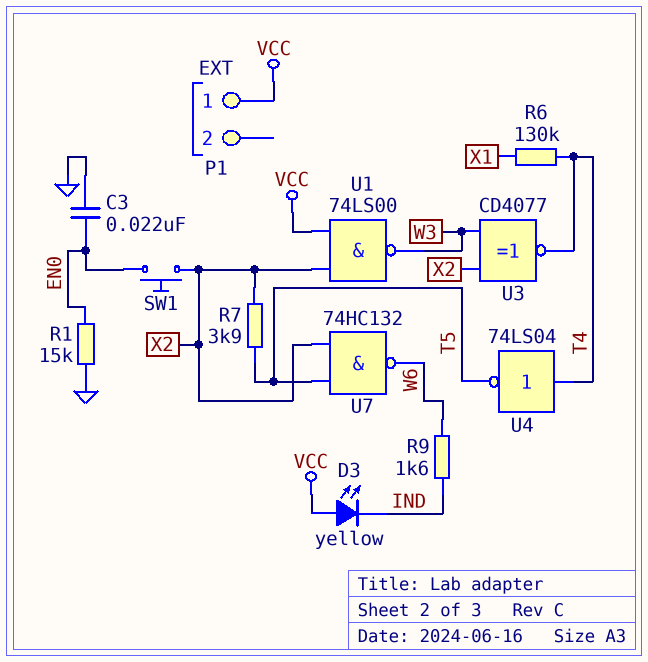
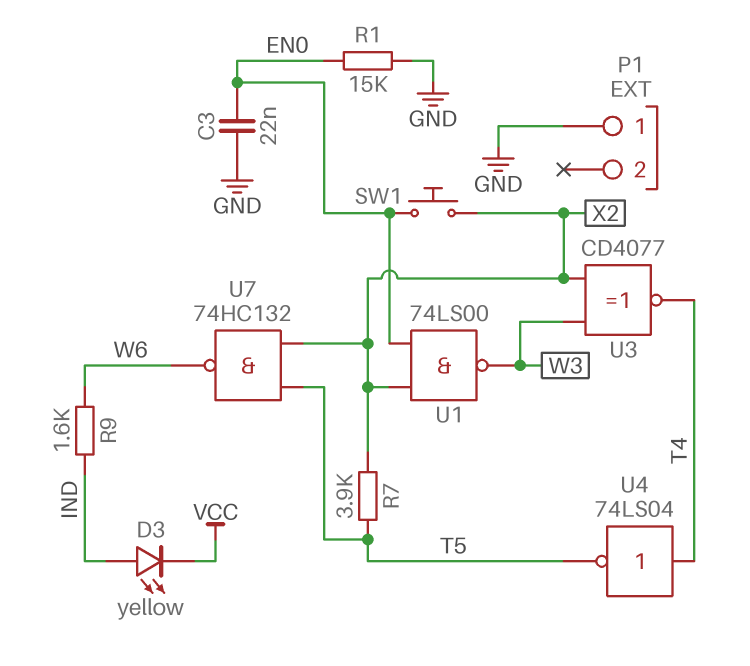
D3: LED yellow (A VCC, K IND) -> LED yellow (A IND, K VCC)
P1 pin 1: VCC -> GND
R6: 130k (T4, X1) -> none
U1: NAND 74LS00 (in VCC, in X2, out W3) -> NAND 74LS00 (in EN0, in X2, out W3)

